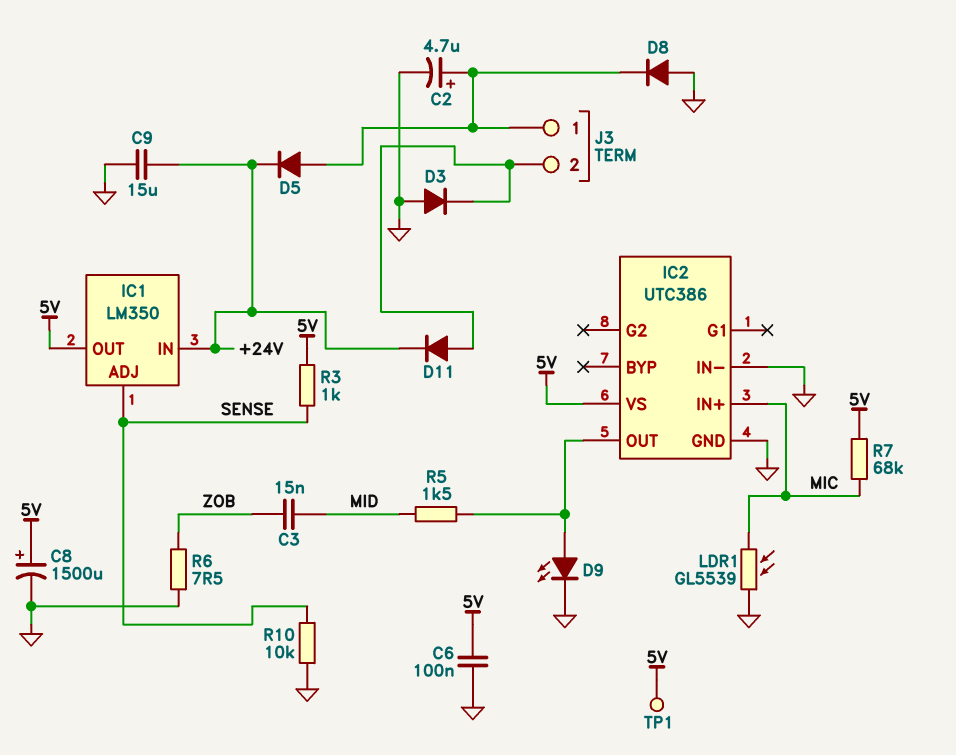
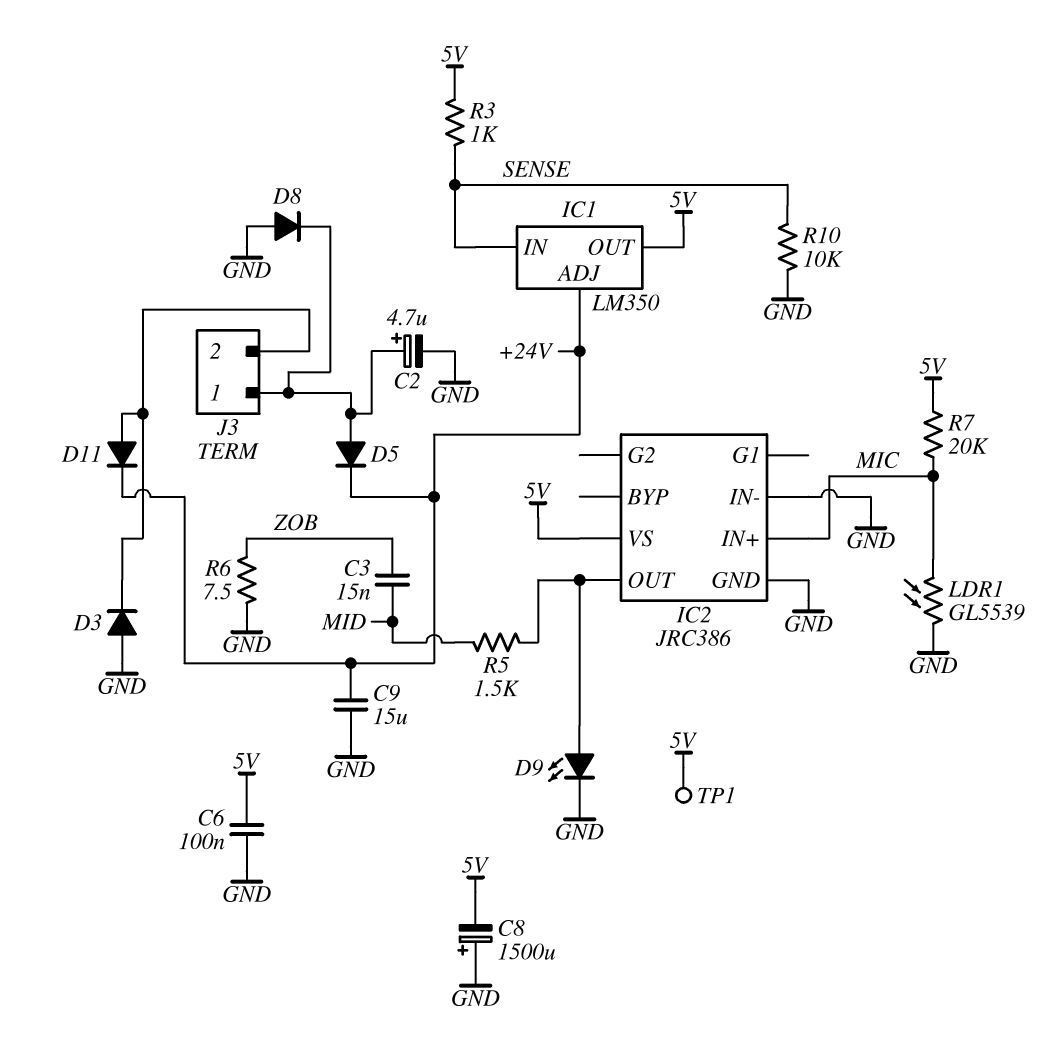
C8: 1500uF (plus 5V, minus GND) -> 1500uF (plus GND, minus 5V)
IC1 pin ADJ: SENSE -> +24V
IC1 pin IN: +24V -> SENSE
IC2: UTC386 -> JRC386
R7: 68k (5V, MIC) -> 20k (5V, MIC)

